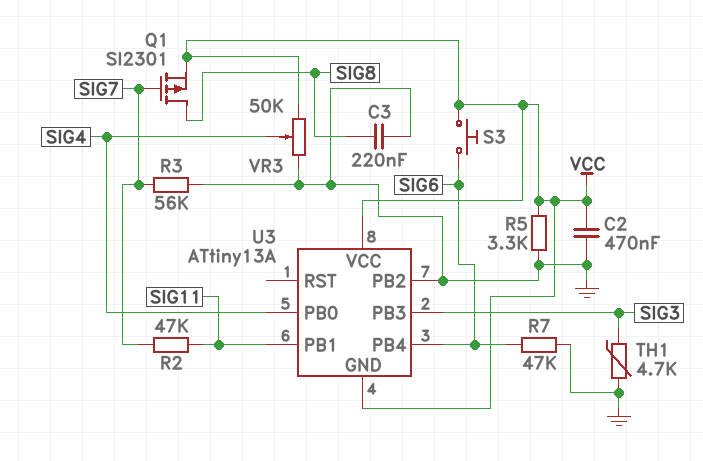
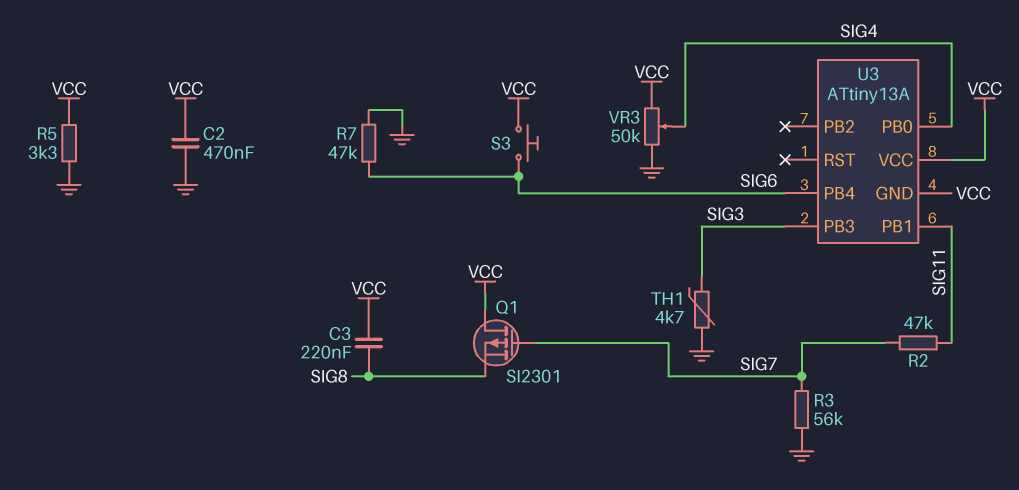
C3: 220nF (GND, SIG8) -> 220nF (SIG8, VCC)
Q1: PMOS SI2301 (G SIG7, D SIG8, S VCC) -> PMOS SI2301 (G SIG7, D VCC, S SIG8)
U3 pin PB2: GND -> none

